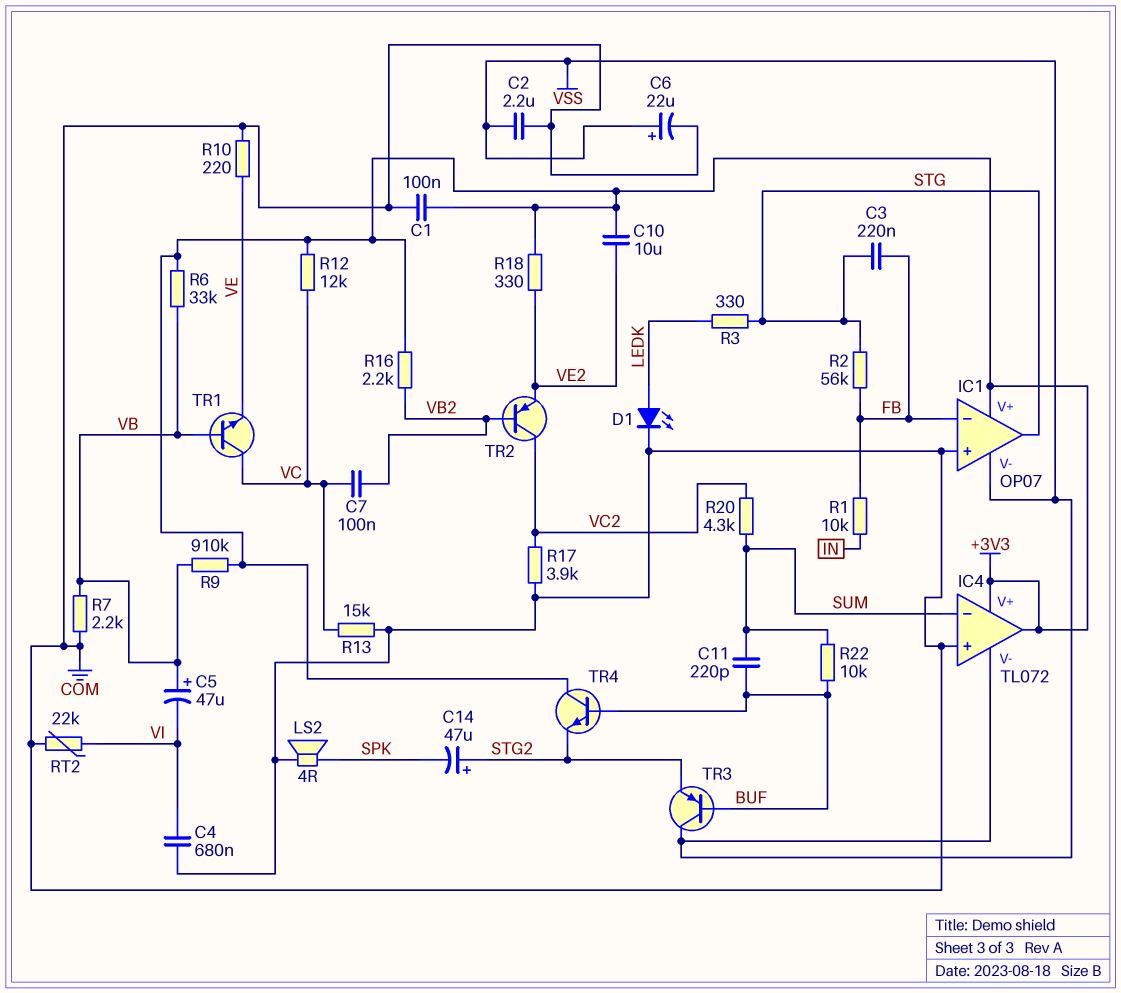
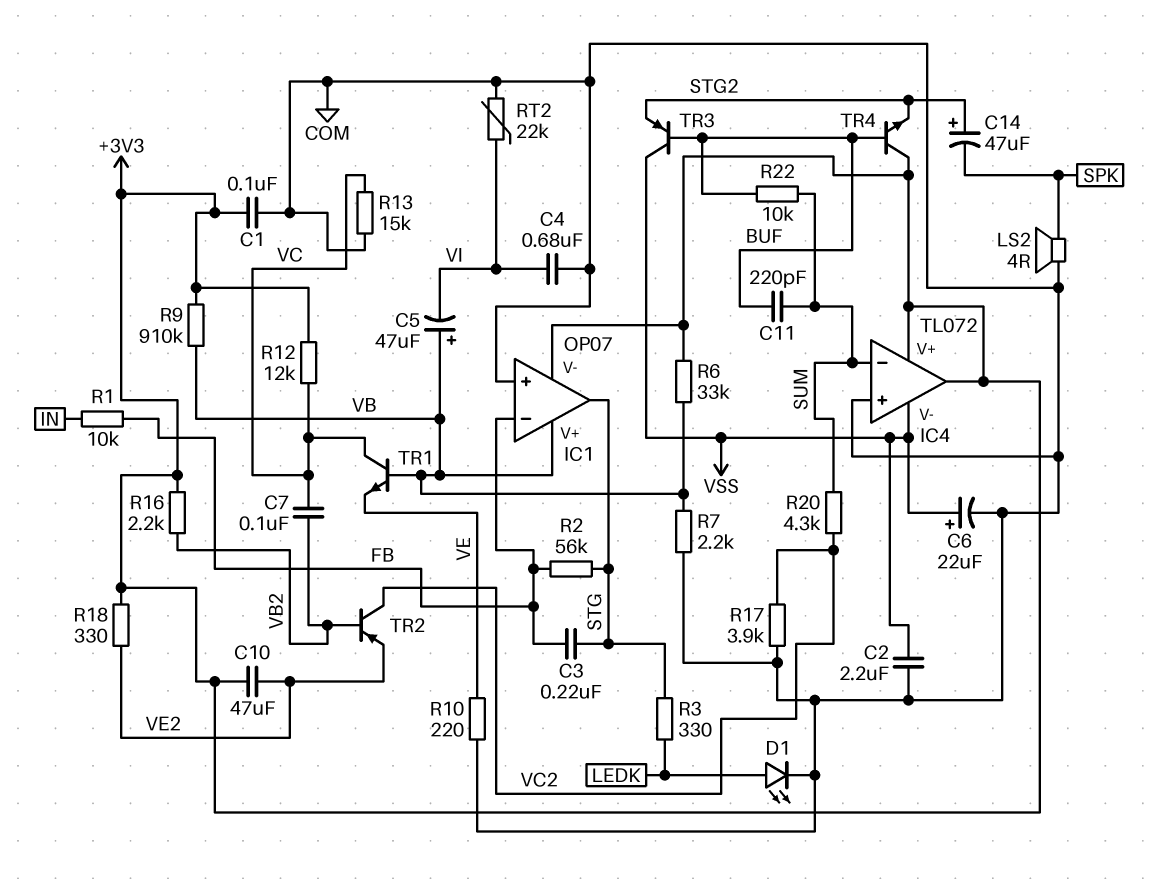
C10: 10uF (+3V3, VE2) -> 47uF (+3V3, VE2)
IC1 pin V+: +3V3 -> VB
IC1 pin V-: VSS -> +3V3

